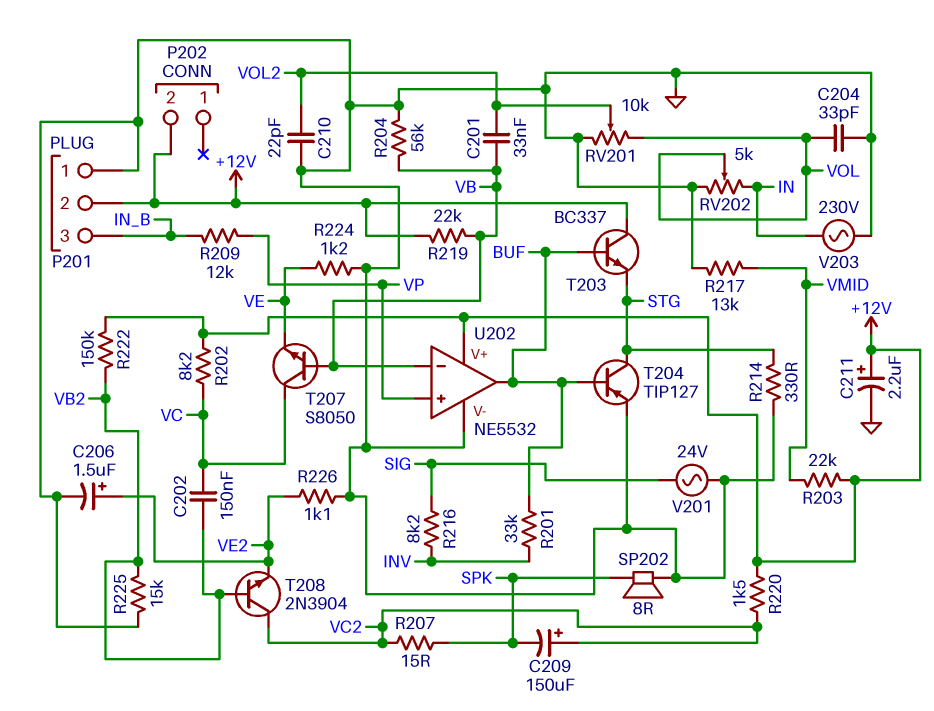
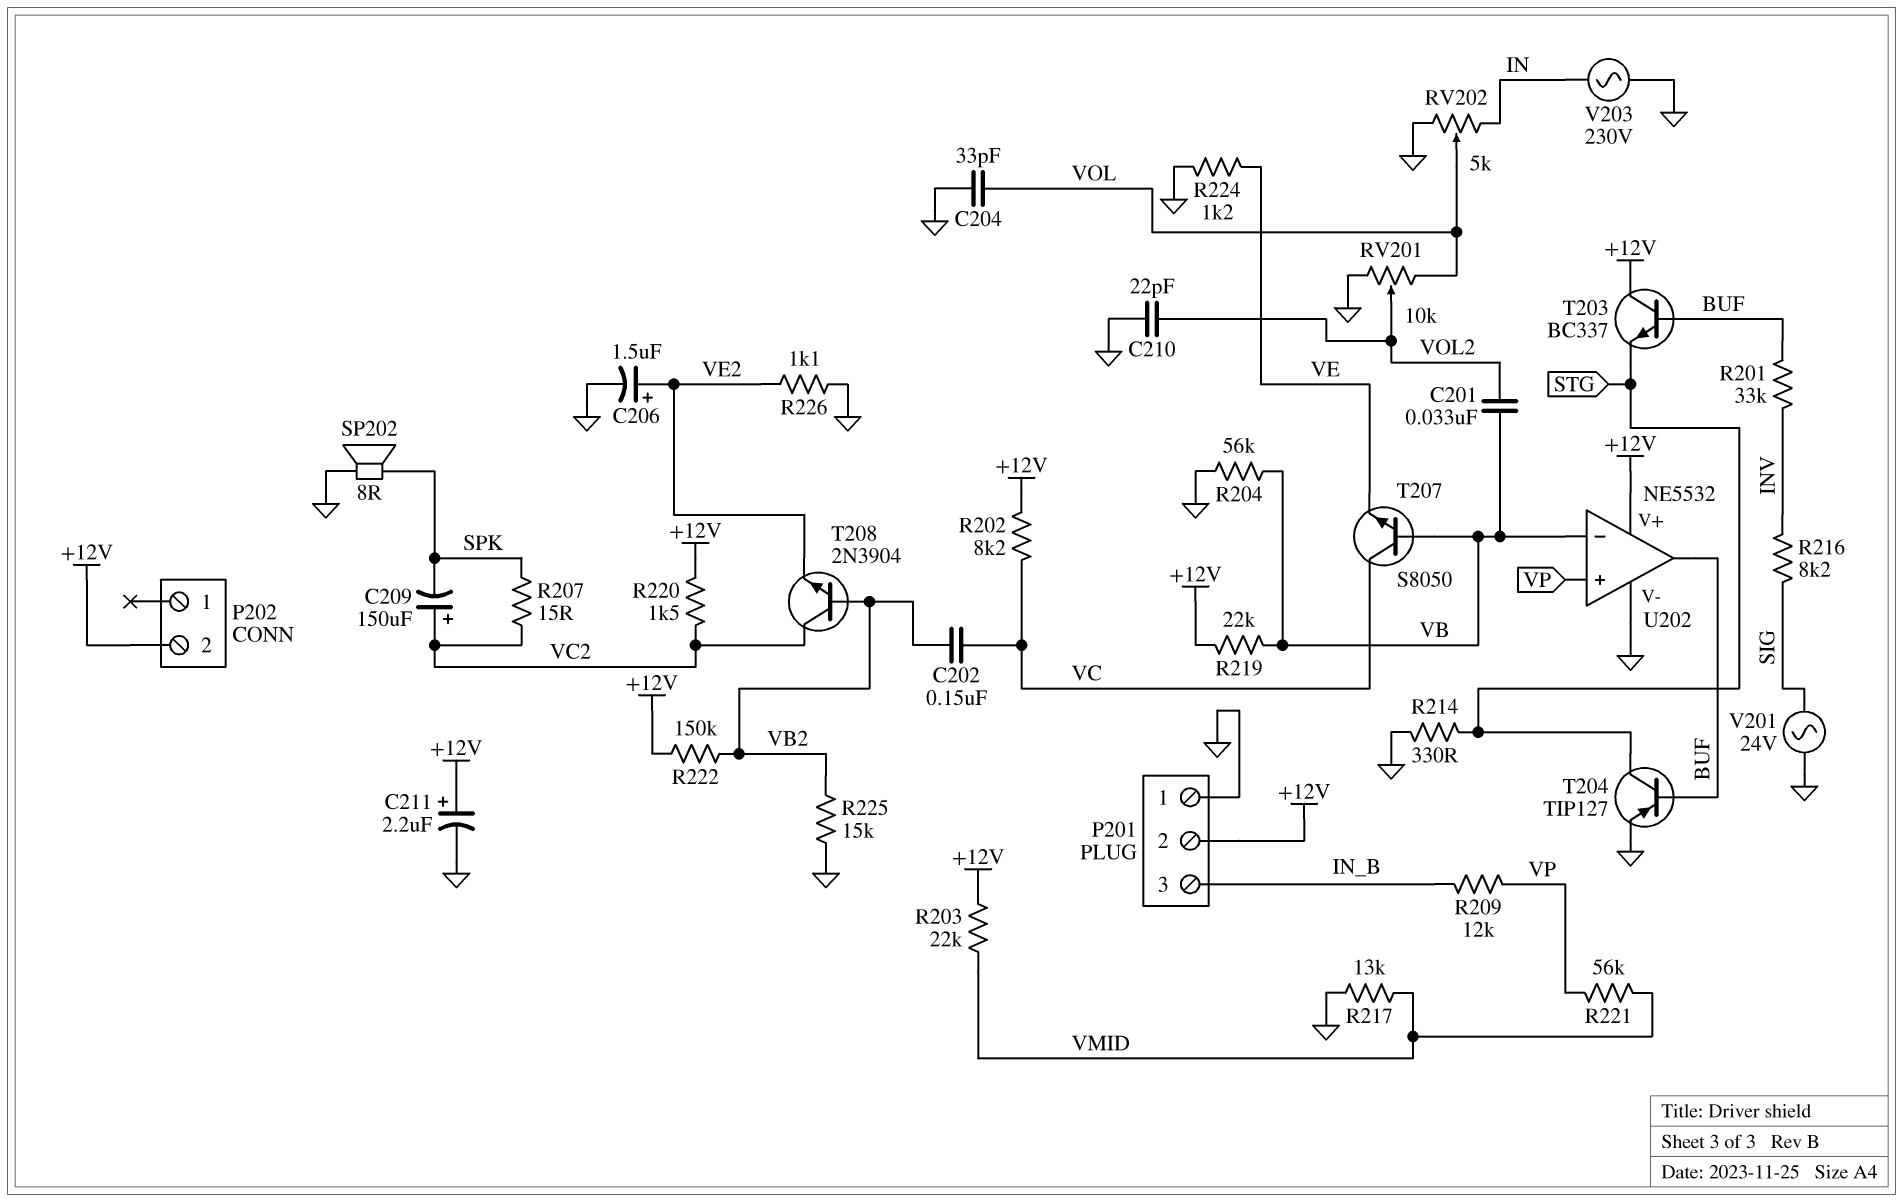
R221: none -> 56k (VMID, VP)

